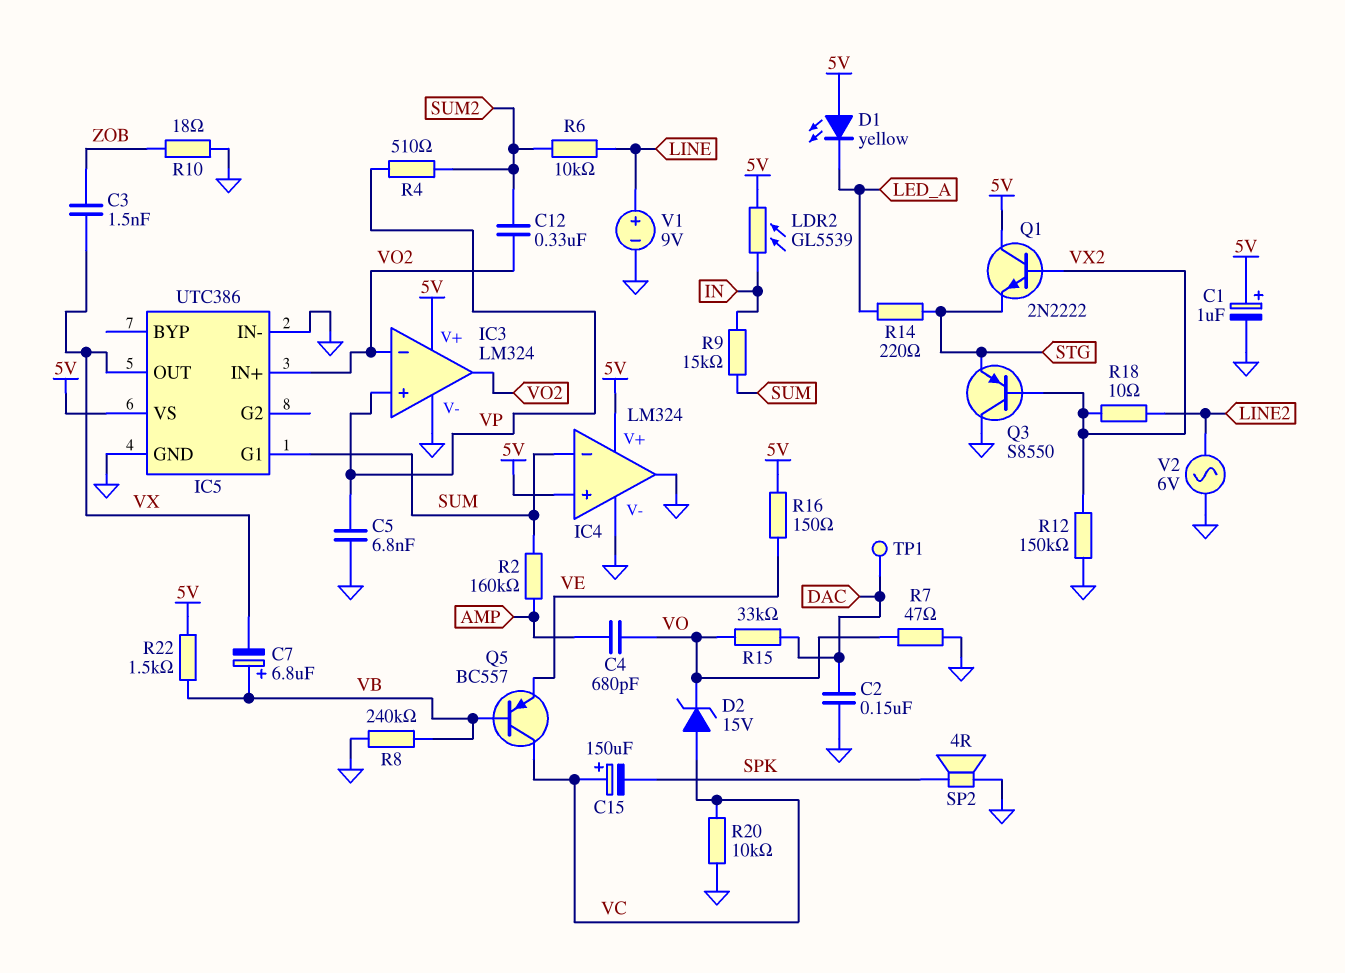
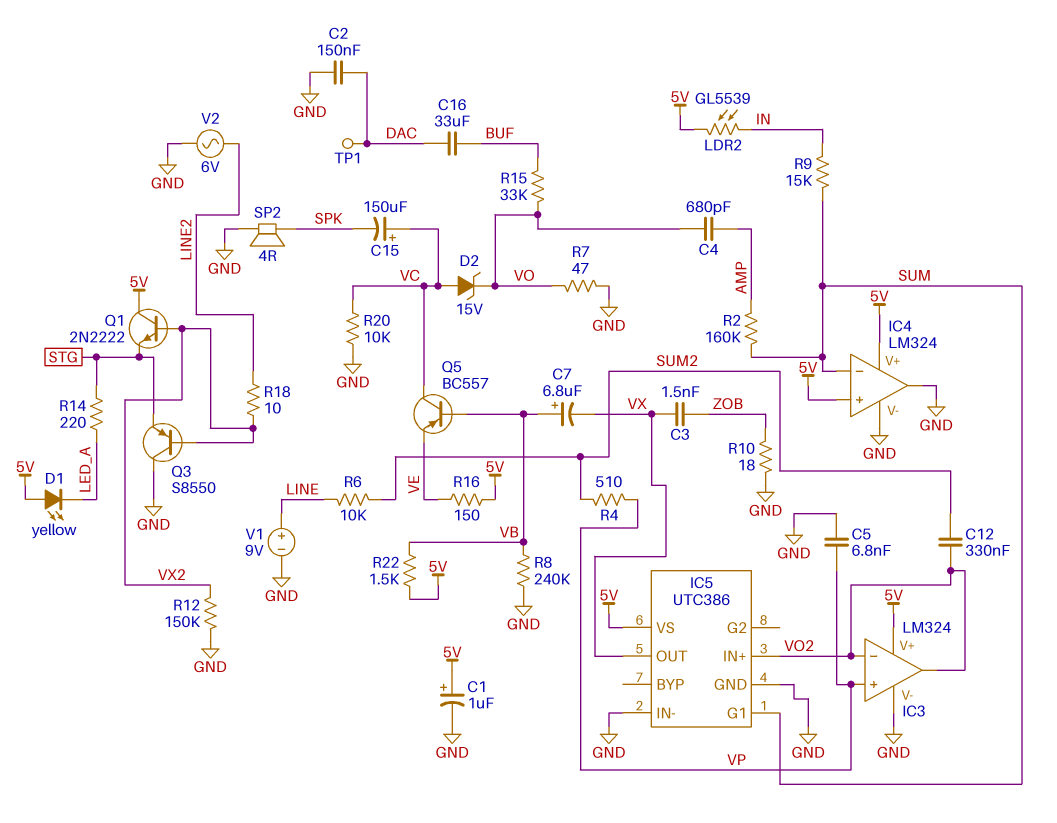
C16: none -> 33uF (BUF, DAC)
R15: 33k (DAC, VO) -> 33k (BUF, VO)

